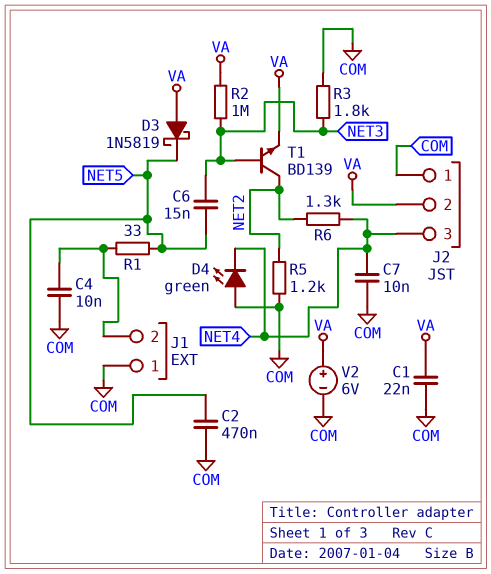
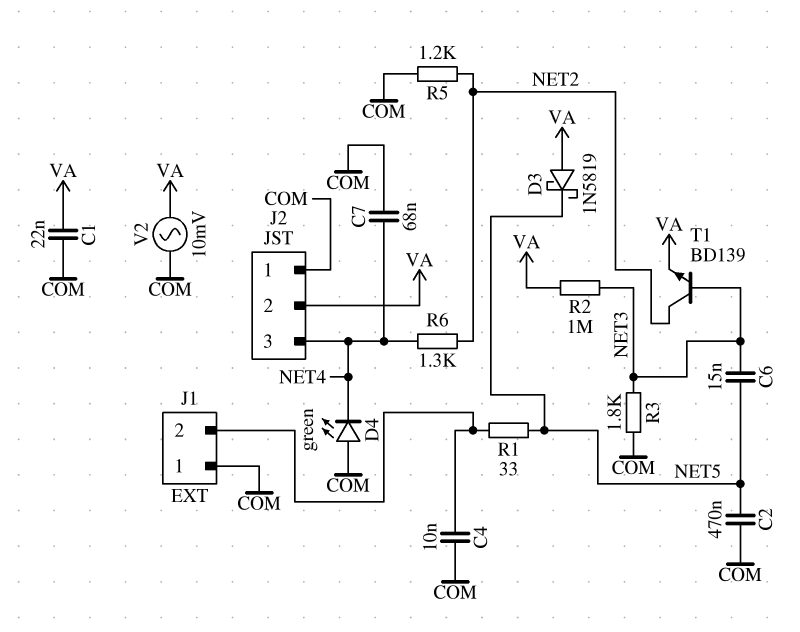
C7: 10nF (COM, NET4) -> 68nF (COM, NET4)
V2: 6V (plus VA, minus COM) -> AC 10mV (COM, VA)

